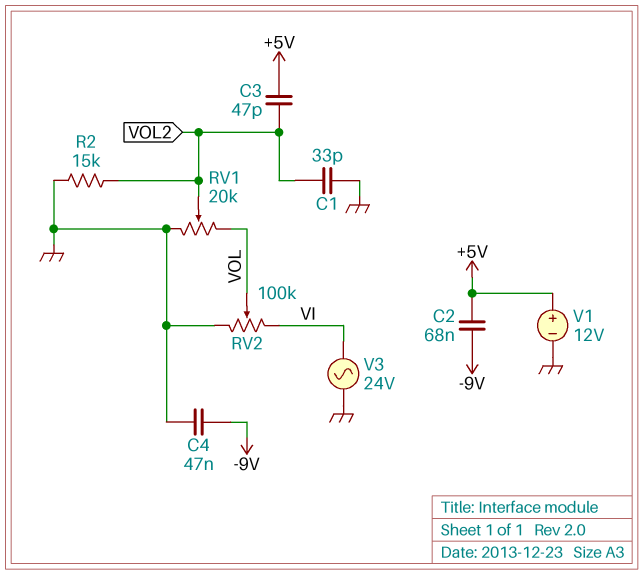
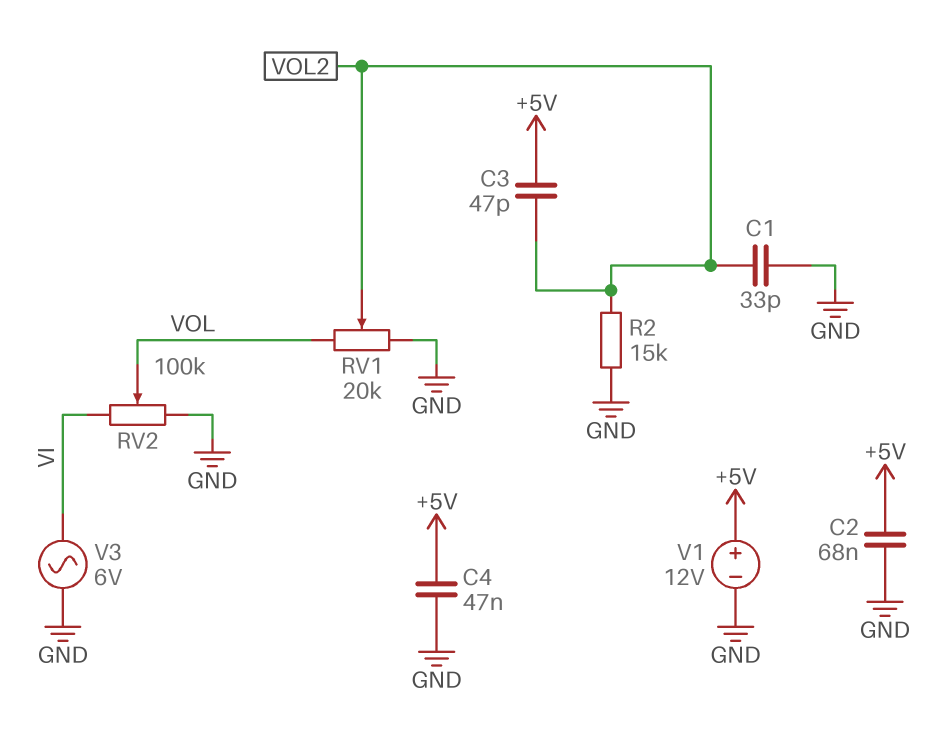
C2: 68nF (+5V, -9V) -> 68nF (+5V, GND)
C4: 47nF (-9V, GND) -> 47nF (+5V, GND)
V3: AC 24V (GND, VI) -> AC 6V (GND, VI)

